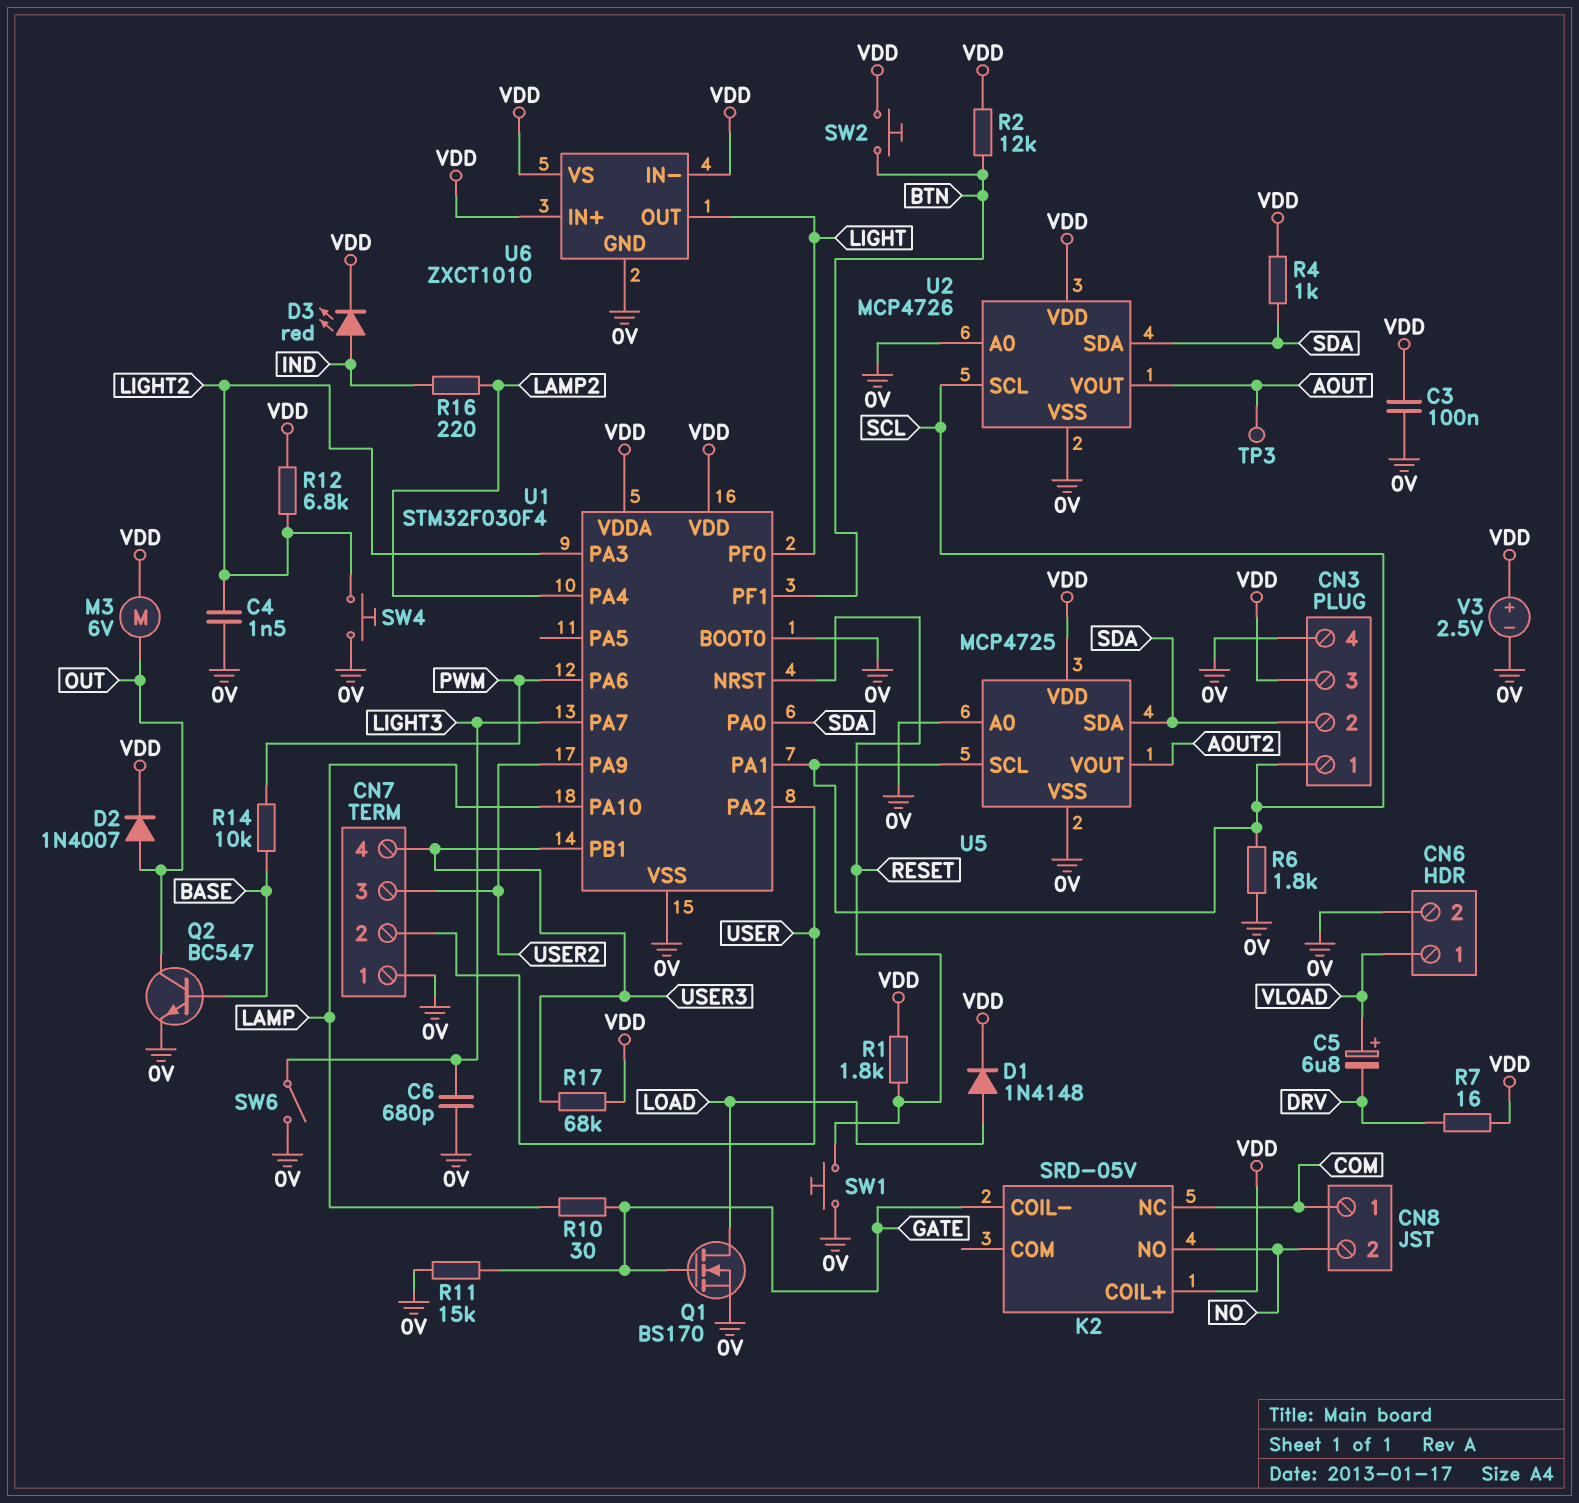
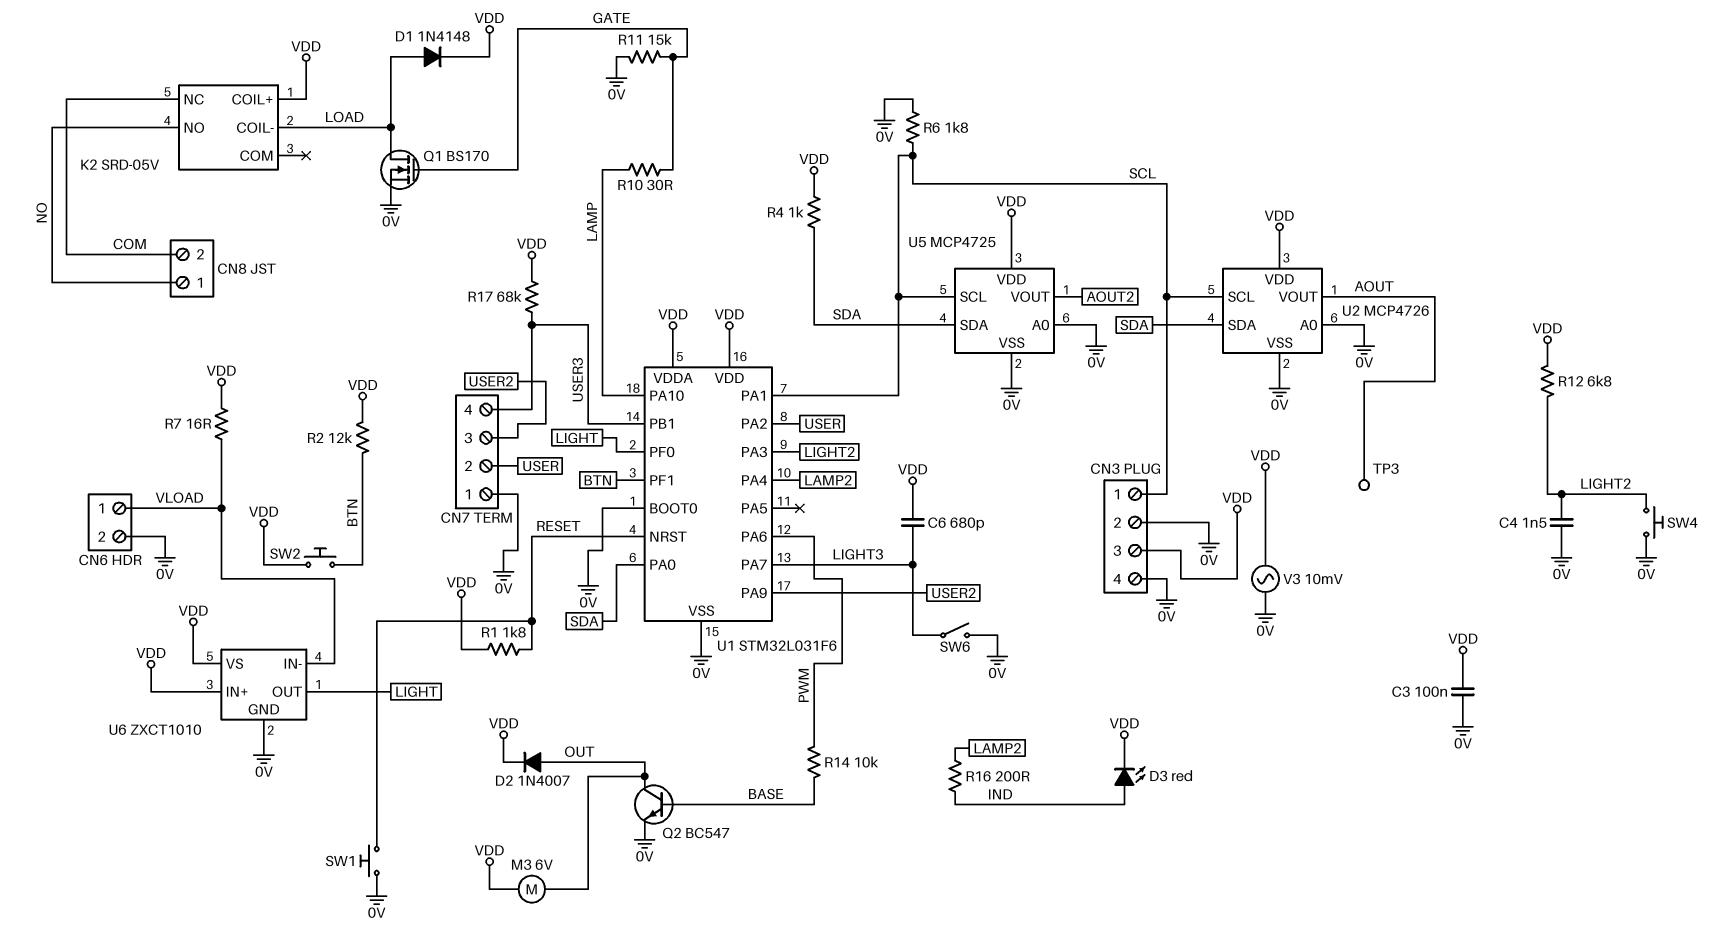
C5: 6.8uF (plus VLOAD, minus DRV) -> none
C6: 680pF (0V, LIGHT3) -> 680pF (LIGHT3, VDD)
CN3 pin 2: SDA -> 0V
CN8 pin 1: COM -> NO
CN8 pin 2: NO -> COM
K2 pin COIL-: GATE -> LOAD
R7: 16 (DRV, VDD) -> 16 (VDD, VLOAD)
R16: 220 (IND, LAMP2) -> 200 (IND, LAMP2)
U1: STM32F030F4 -> STM32L031F6
U6 pin IN-: VDD -> VLOAD
V3: 2.5V (plus VDD, minus 0V) -> AC 10mV (0V, VDD)

